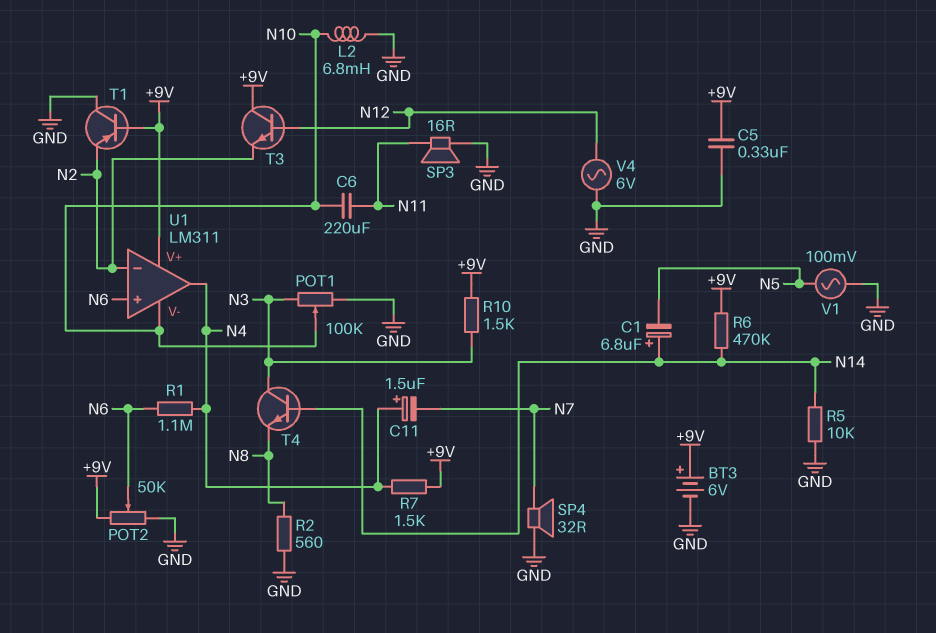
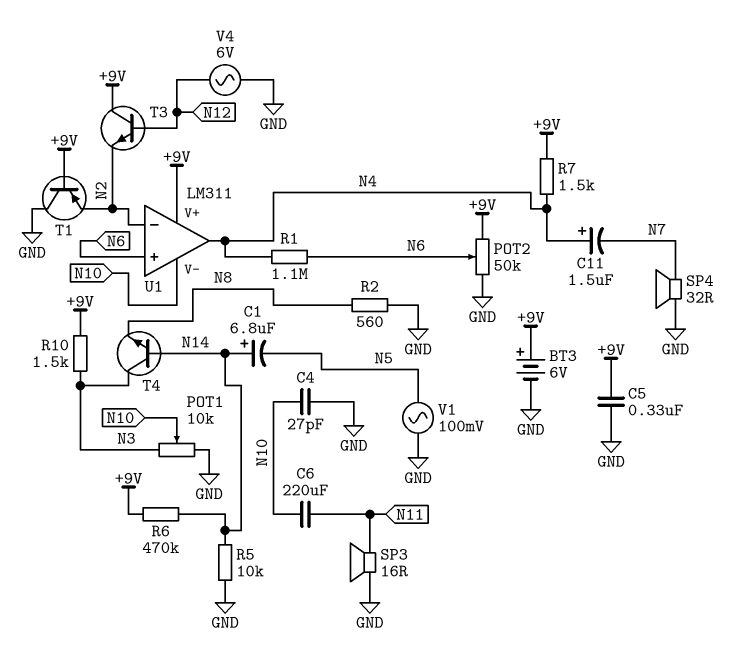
C4: none -> 27pF (GND, N10)
L2: 6.8mH (GND, N10) -> none
POT1: 100k (GND, N3, wiper N10) -> 10k (GND, N3, wiper N10)

